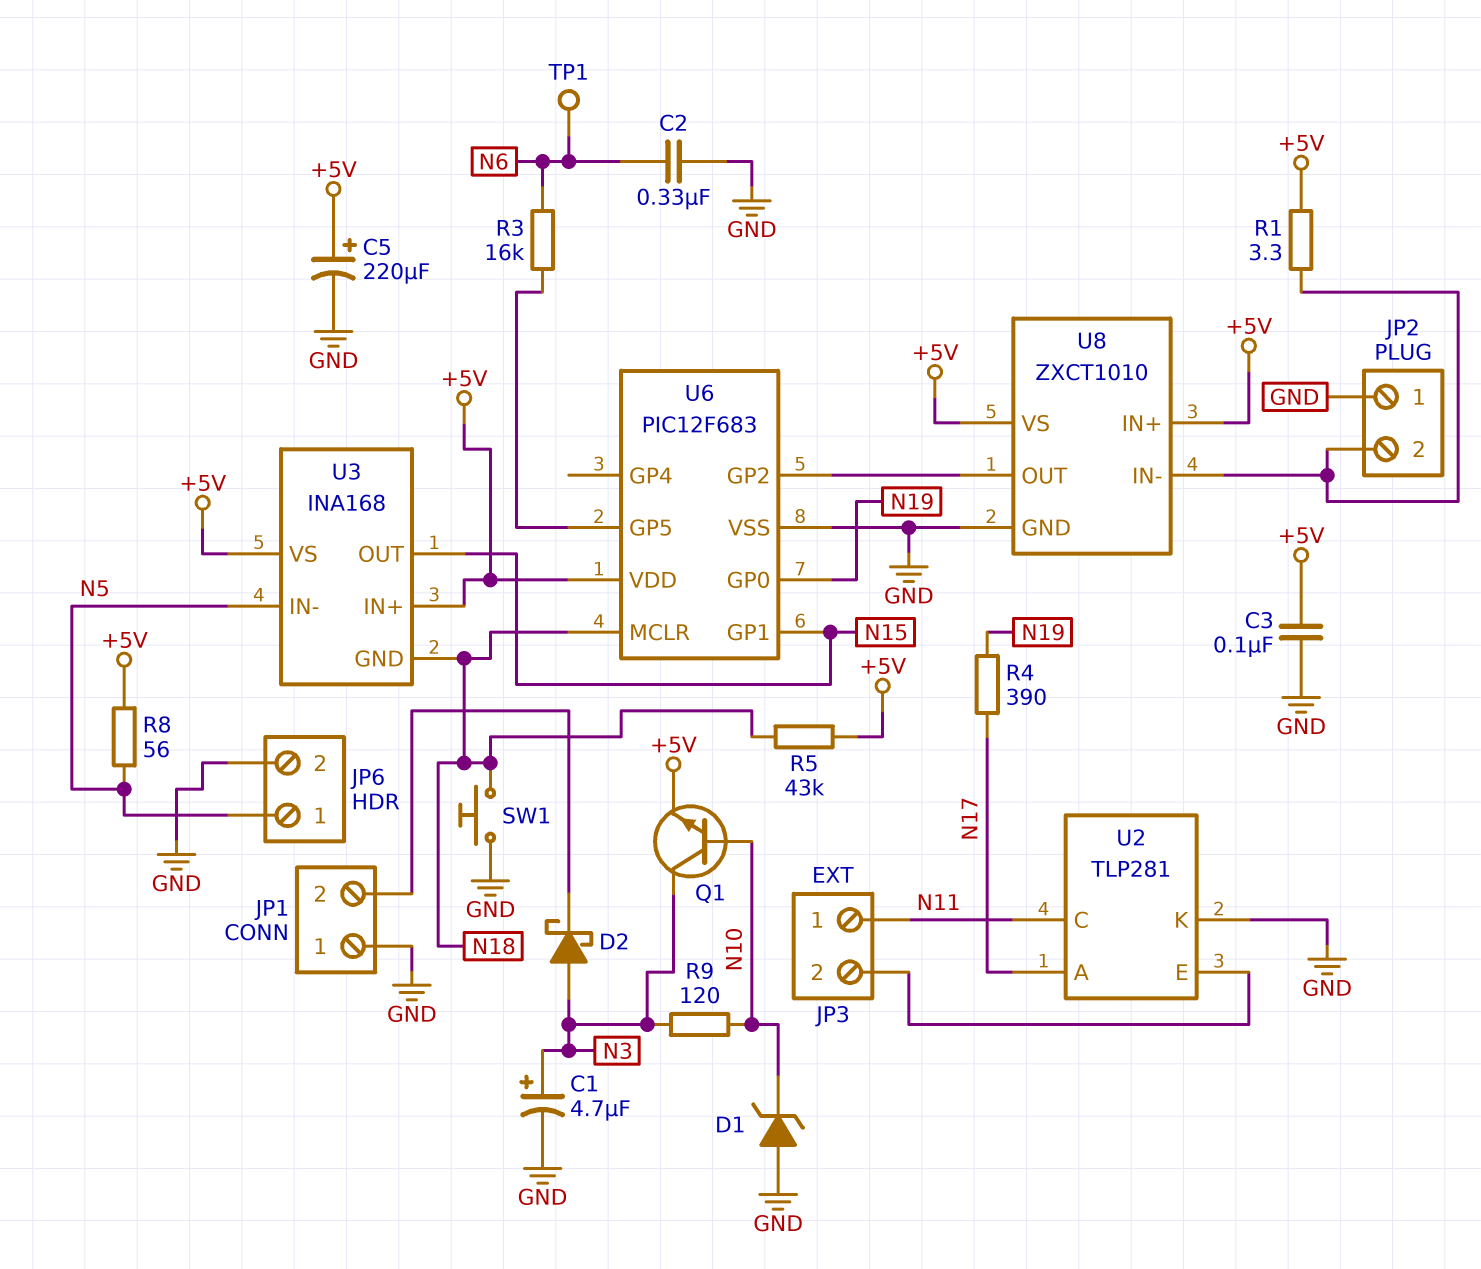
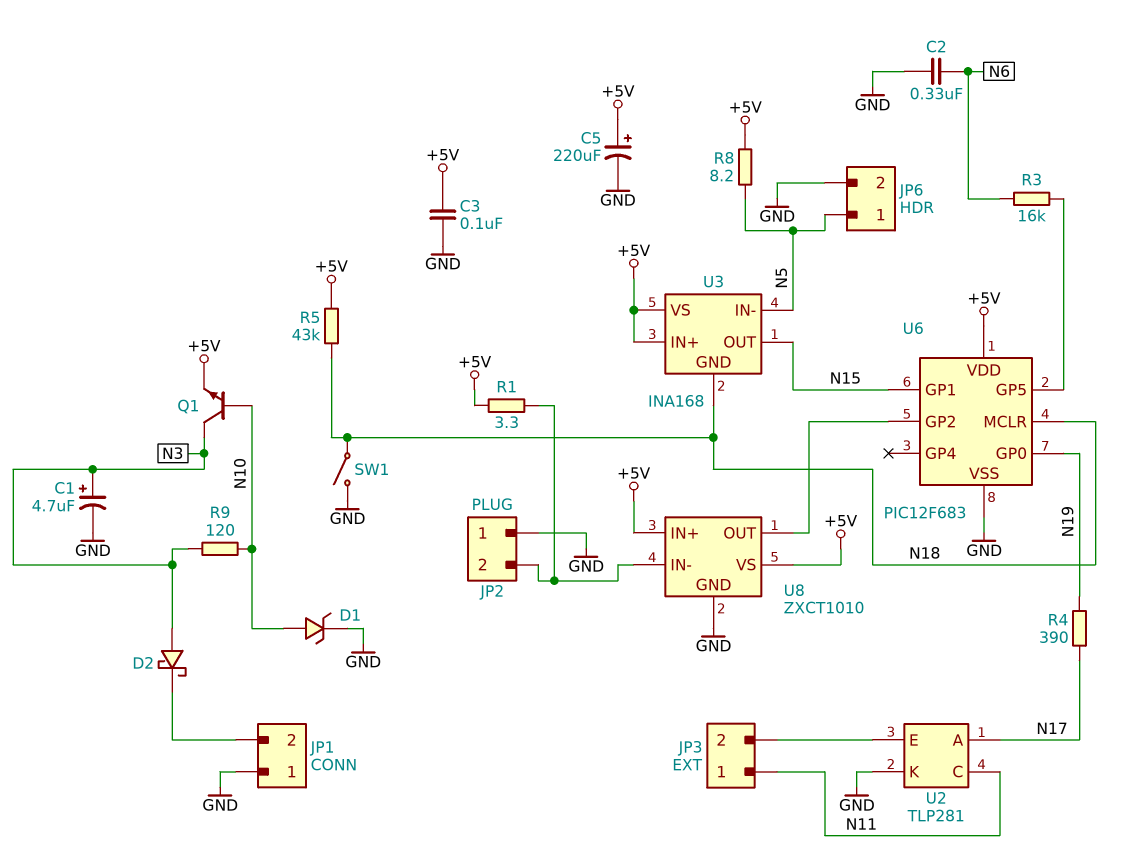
D1: zener (A GND, K N10) -> zener (A N10, K GND)
R8: 56 (+5V, N5) -> 8.2 (+5V, N5)
SW1: button (GND, N18) -> switch (GND, N18)
TP1: test point (N6) -> none

